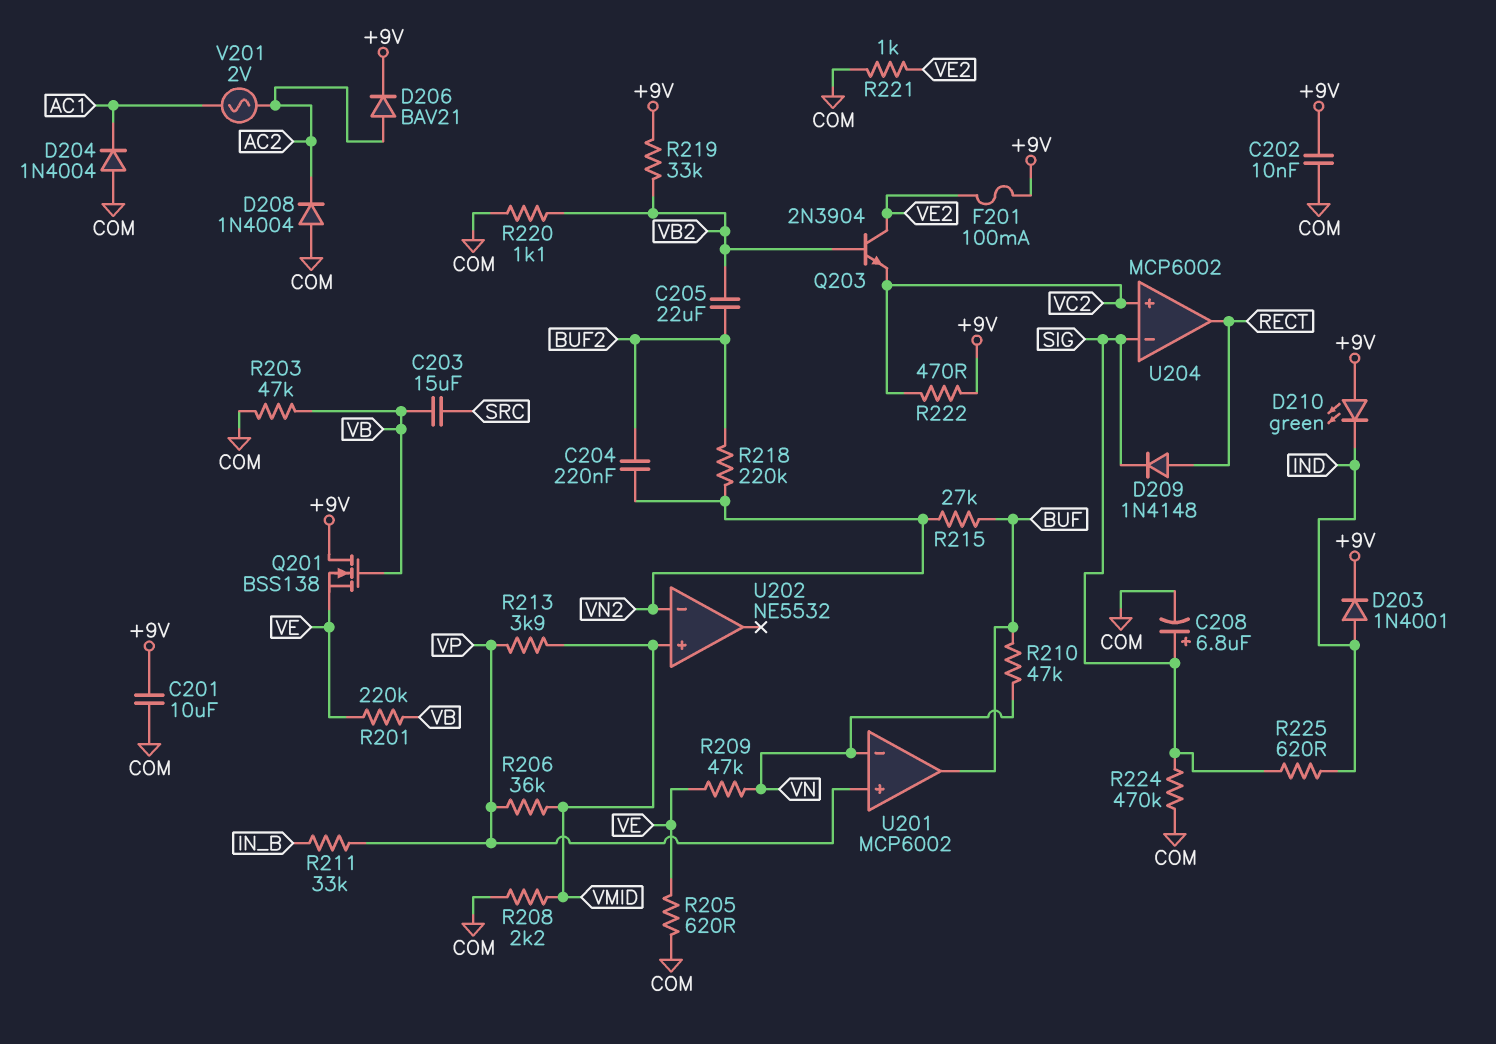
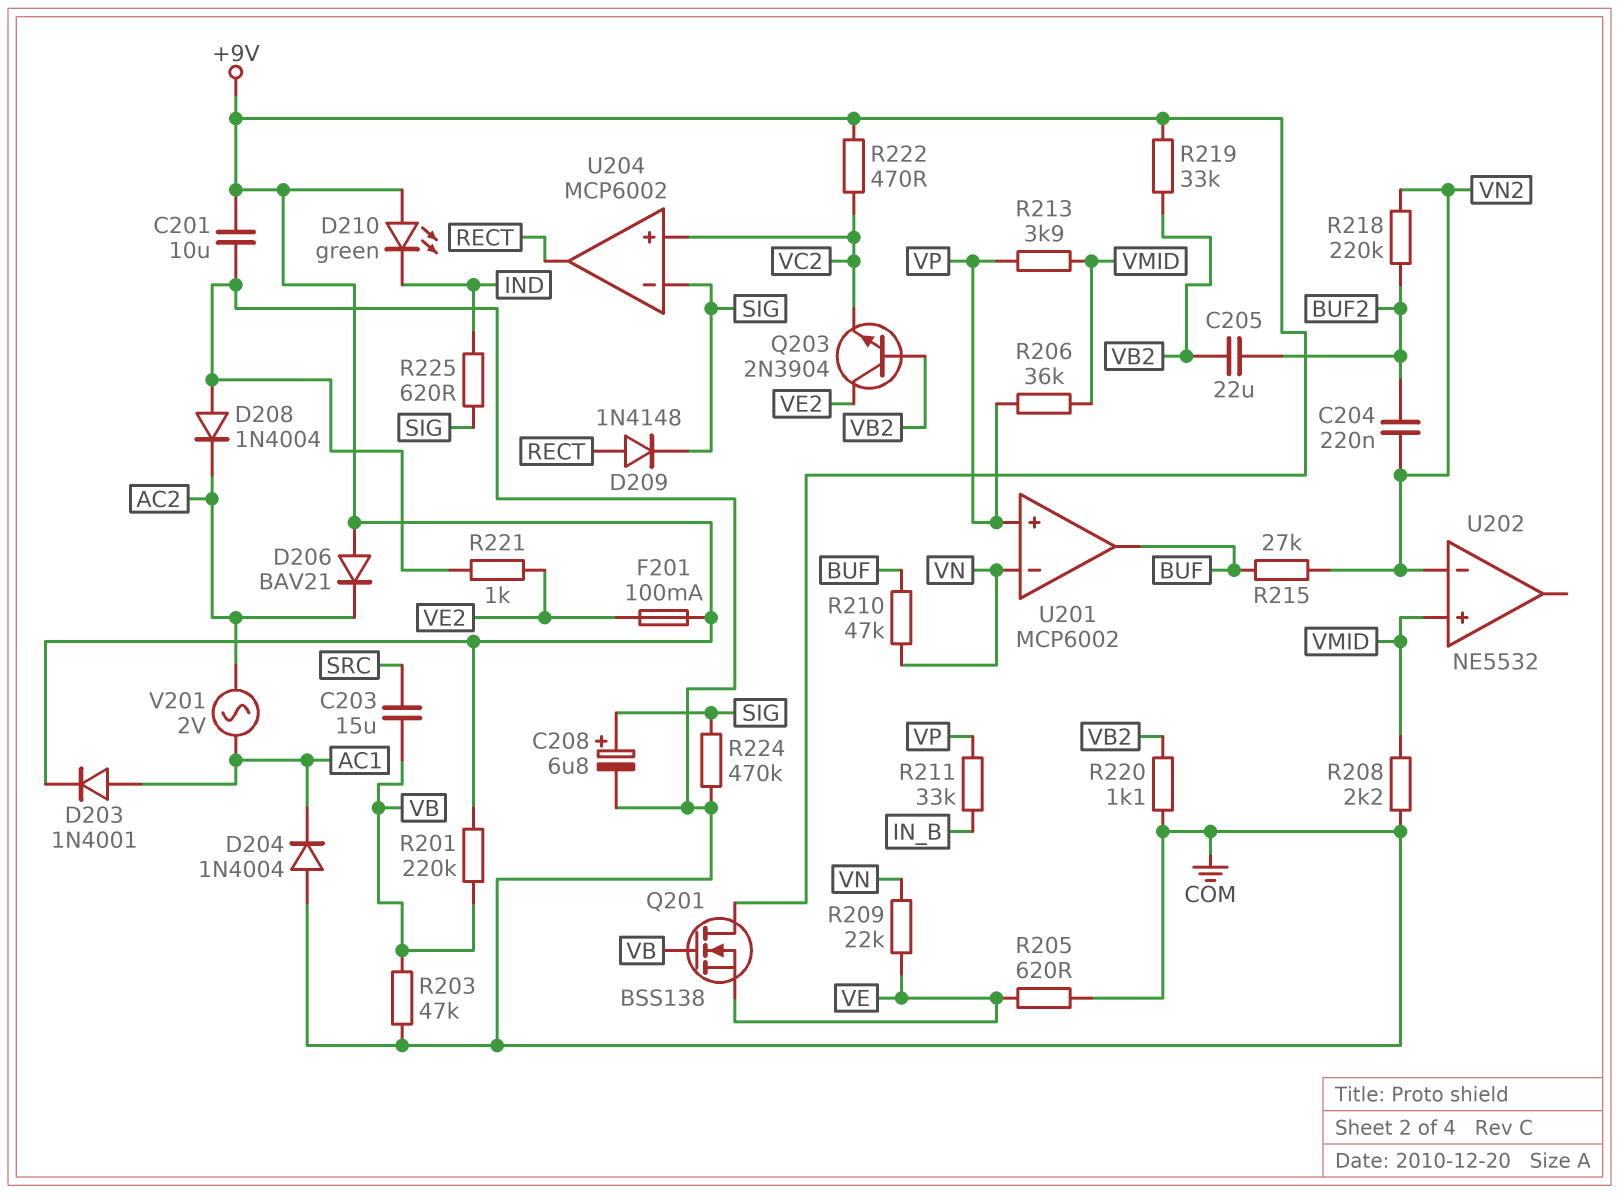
C202: 10nF (+9V, COM) -> none
D203: diode 1N4001 (A IND, K +9V) -> diode 1N4001 (A AC1, K +9V)
D206: diode BAV21 (A AC2, K +9V) -> diode BAV21 (A +9V, K AC2)
R201: 220k (VB, VE) -> 220k (+9V, VB)
R209: 47k (VE, VN) -> 22k (VE, VN)

